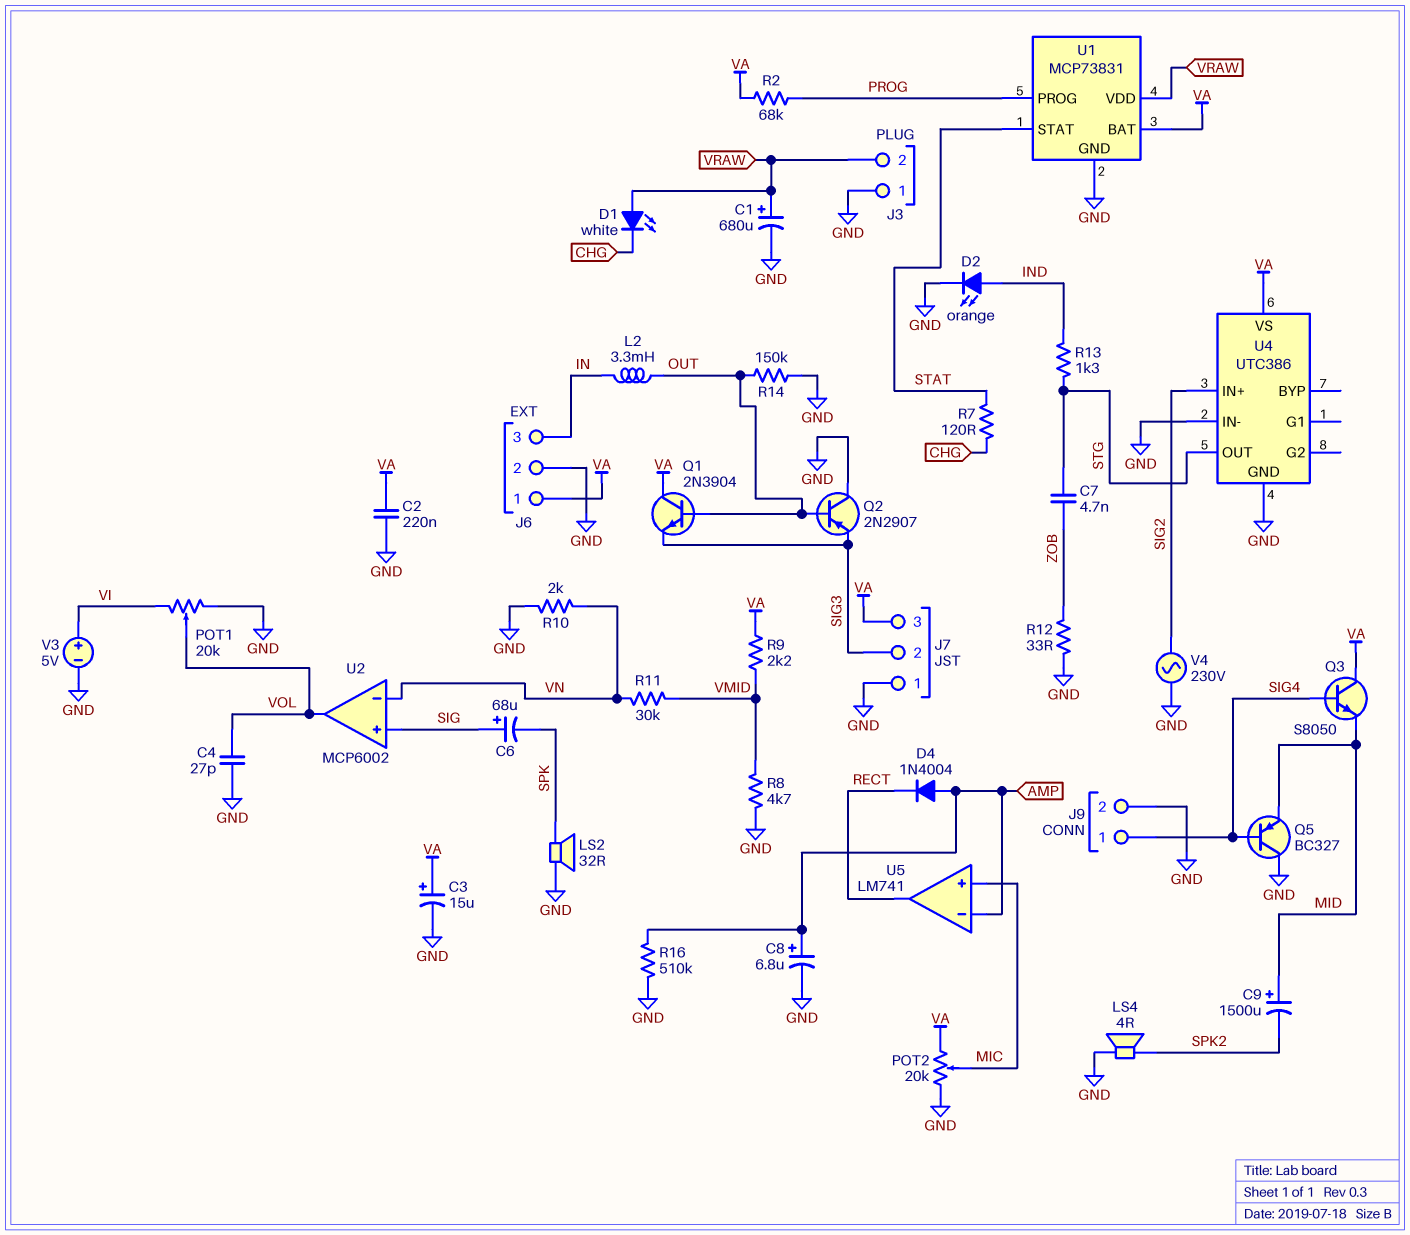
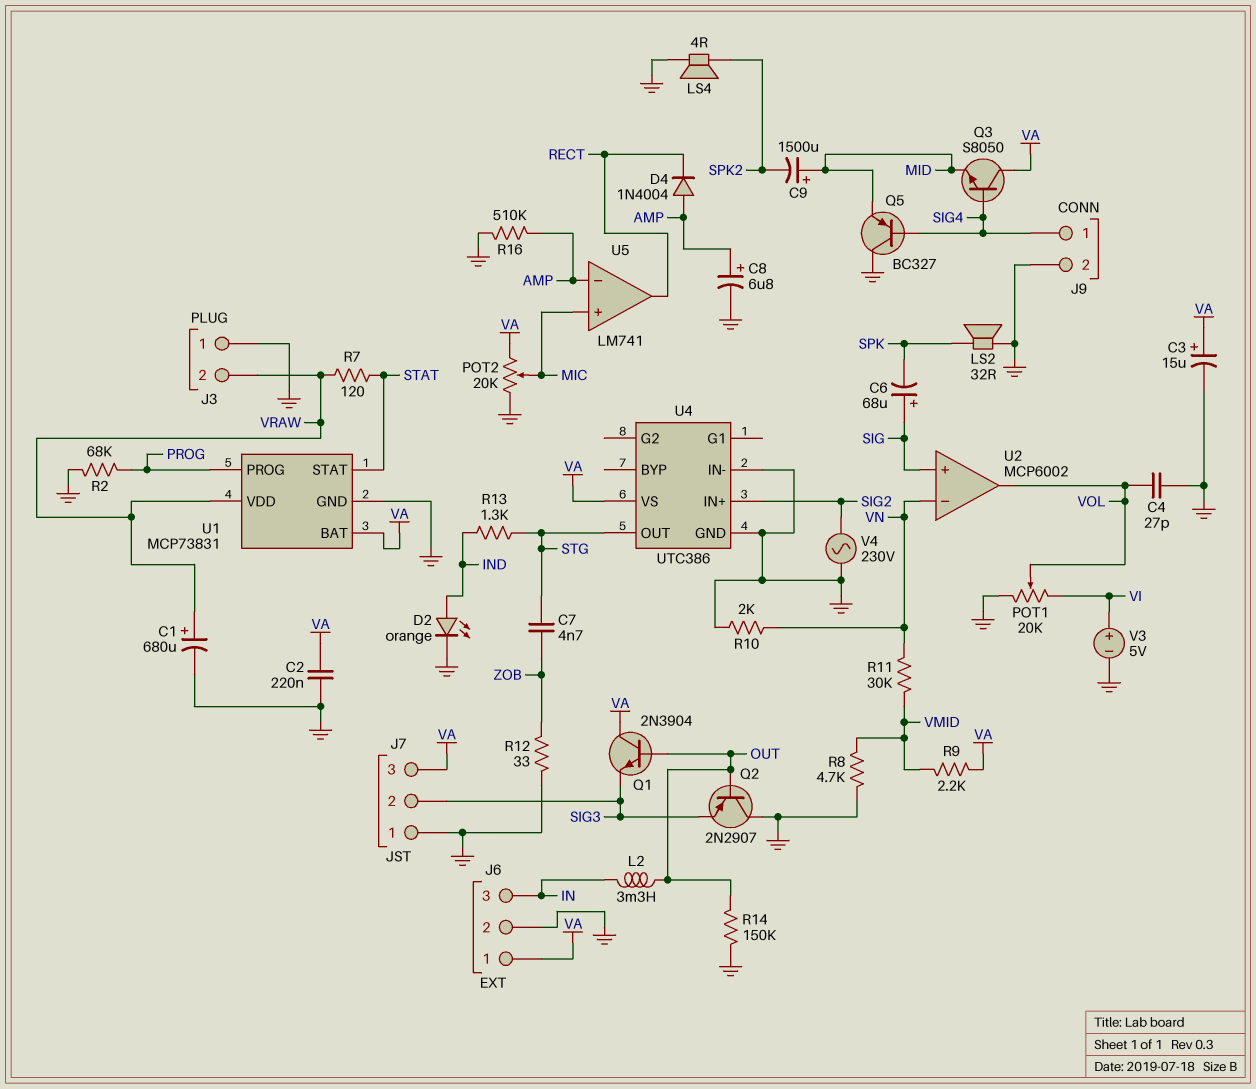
D1: LED white (A VRAW, K CHG) -> none
R2: 68k (PROG, VA) -> 68k (GND, PROG)
R7: 120 (CHG, STAT) -> 120 (STAT, VRAW)

